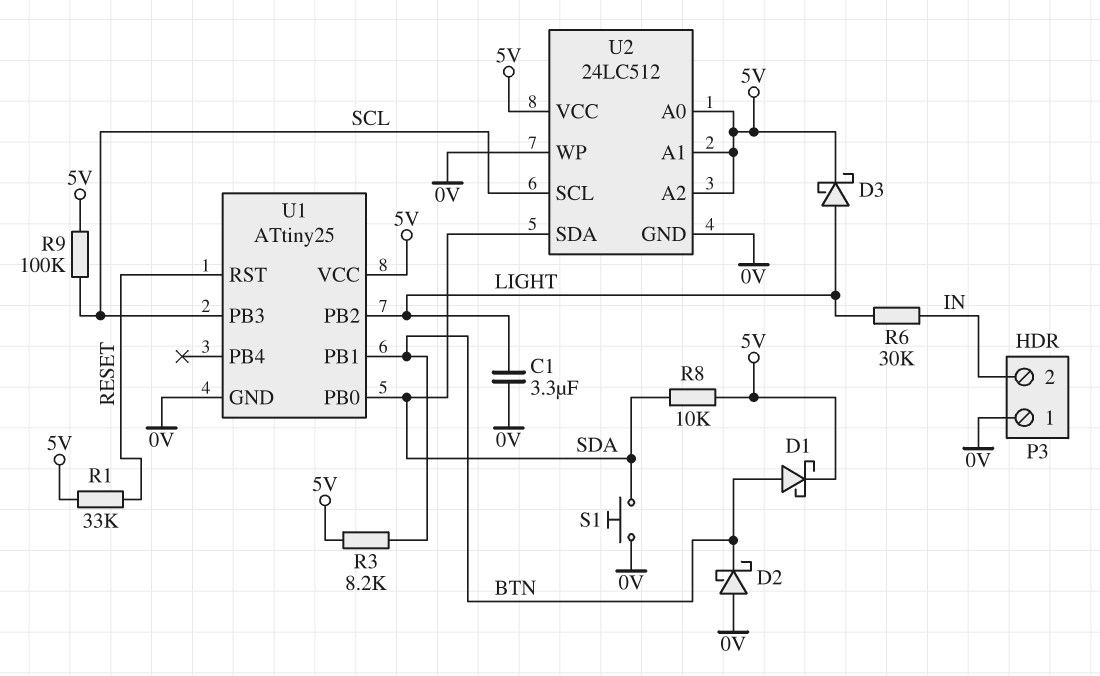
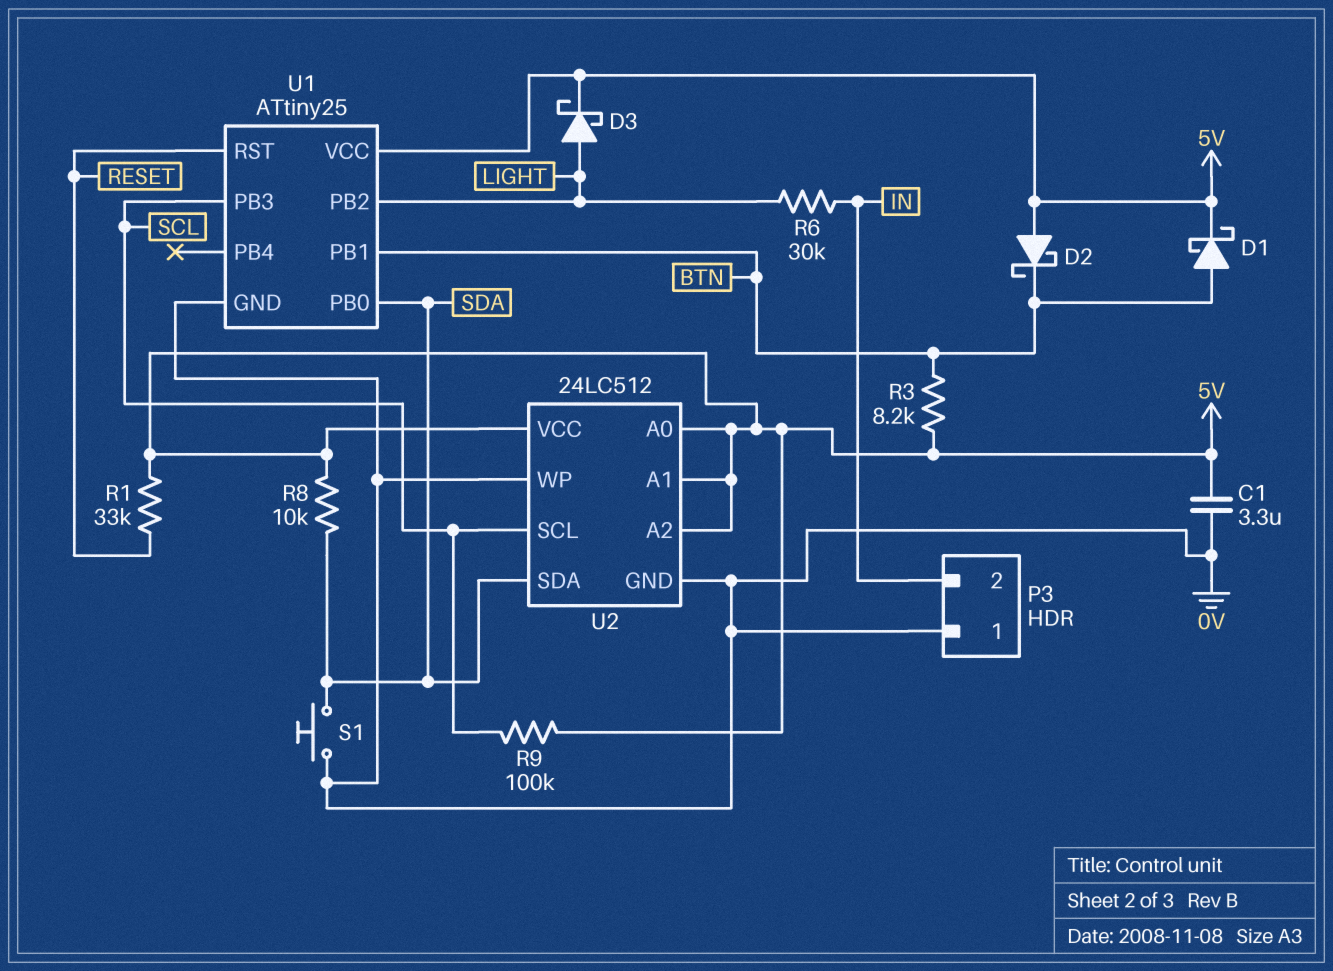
C1: 3.3uF (0V, LIGHT) -> 3.3uF (0V, 5V)
D2: schottky (A 0V, K BTN) -> schottky (A 5V, K BTN)

